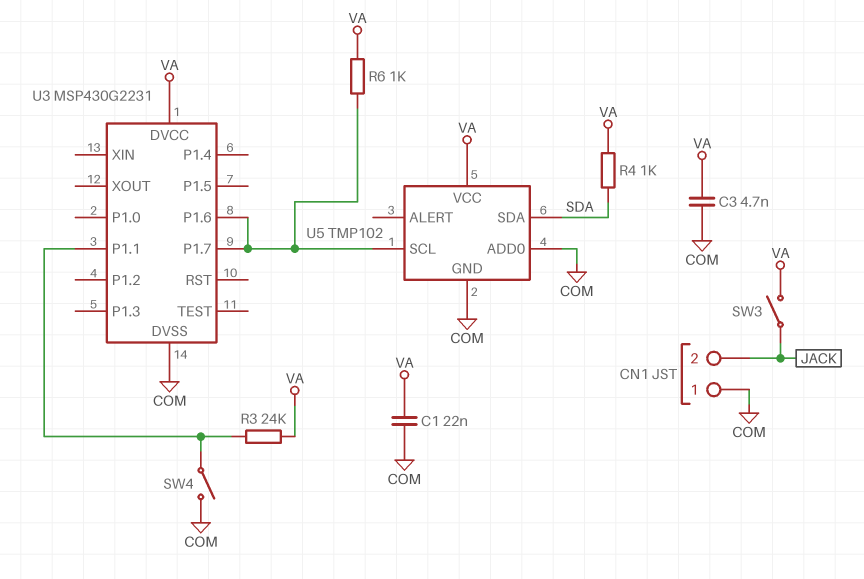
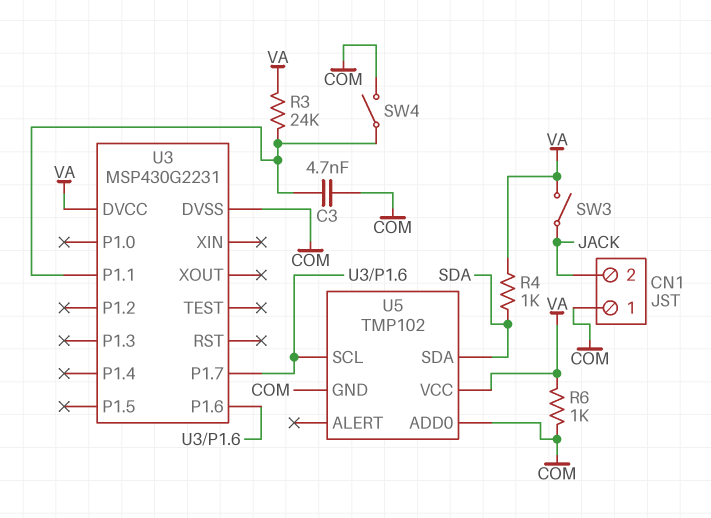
C1: 22nF (COM, VA) -> none
C3: 4.7nF (COM, VA) -> 4.7nF (COM, U3/P1.1)
R6: 1k (U3/P1.6, VA) -> 1k (COM, VA)

